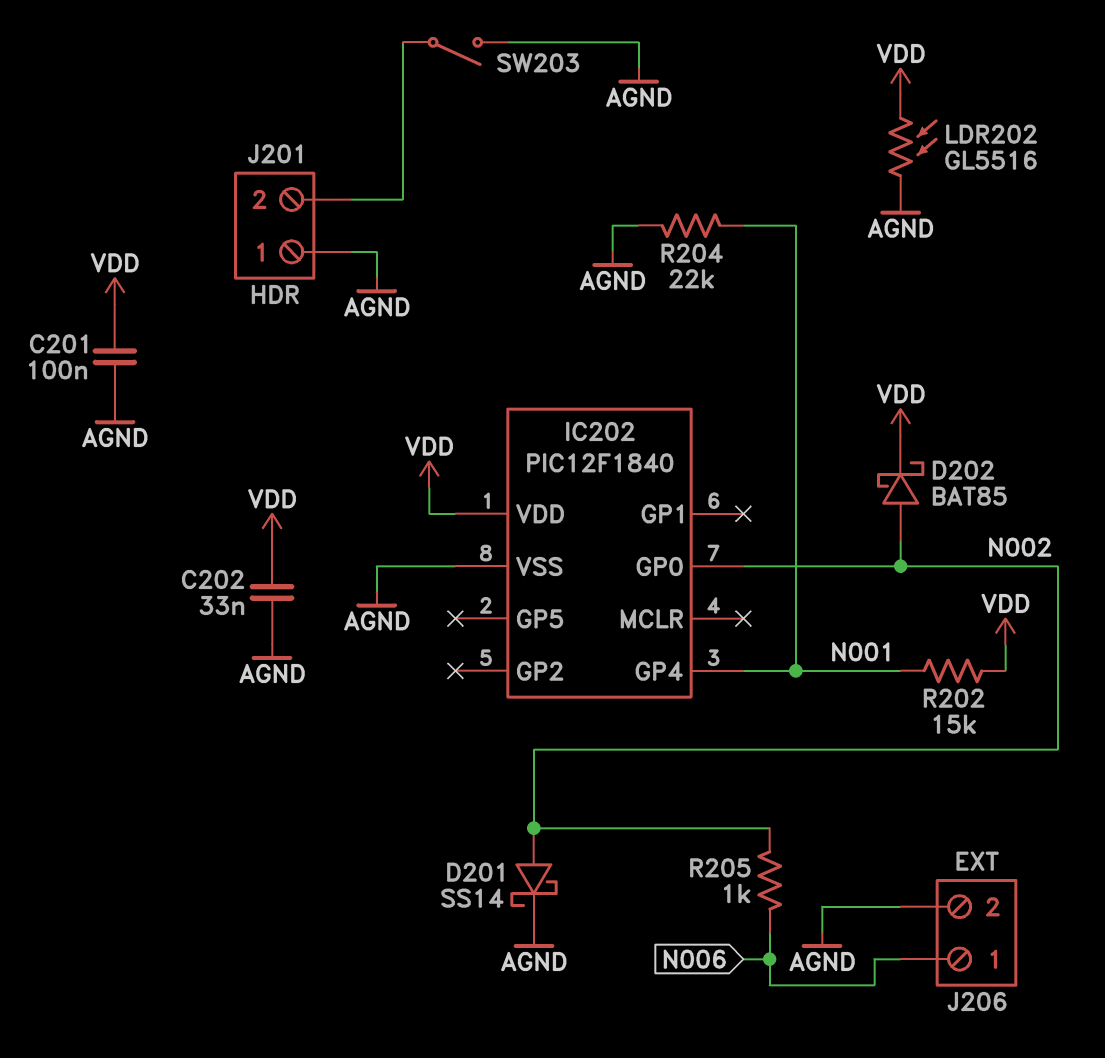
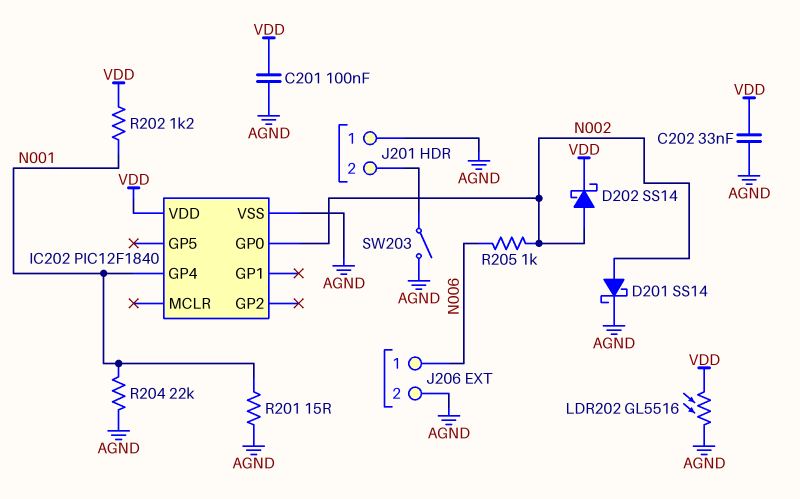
D202: schottky BAT85 (A N002, K VDD) -> schottky SS14 (A N002, K VDD)
R201: none -> 15 (AGND, N001)
R202: 15k (N001, VDD) -> 1.2k (N001, VDD)

